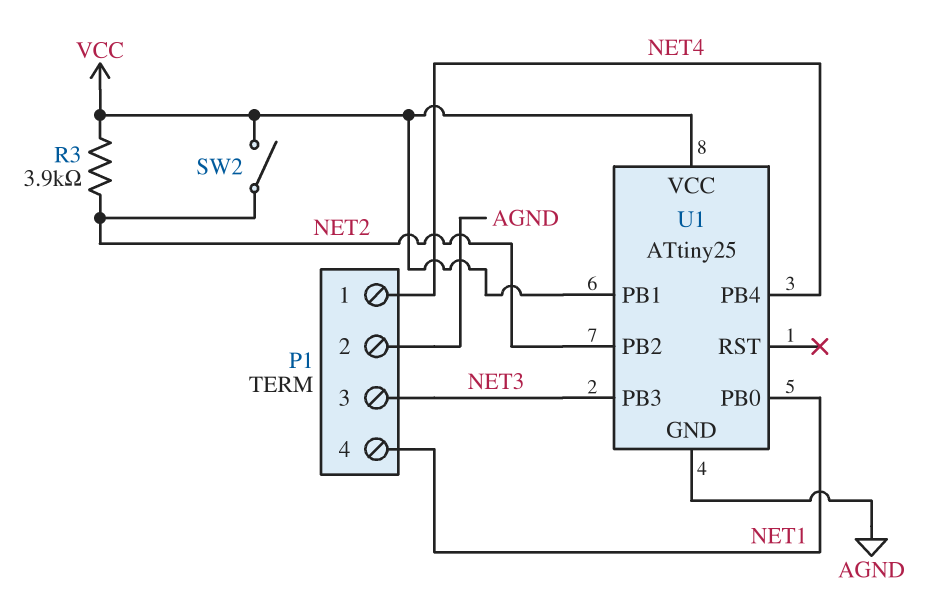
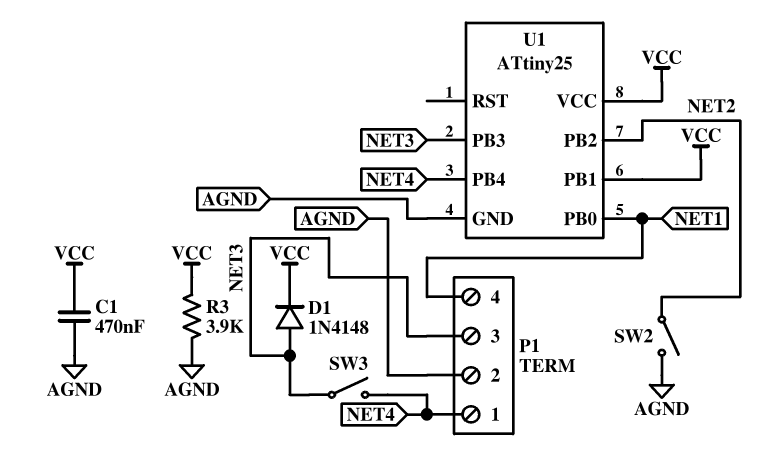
C1: none -> 470nF (AGND, VCC)
D1: none -> diode 1N4148 (A NET3, K VCC)
R3: 3.9k (NET2, VCC) -> 3.9k (AGND, VCC)
SW2: switch (NET2, VCC) -> switch (AGND, NET2)
SW3: none -> switch (NET3, NET4)

